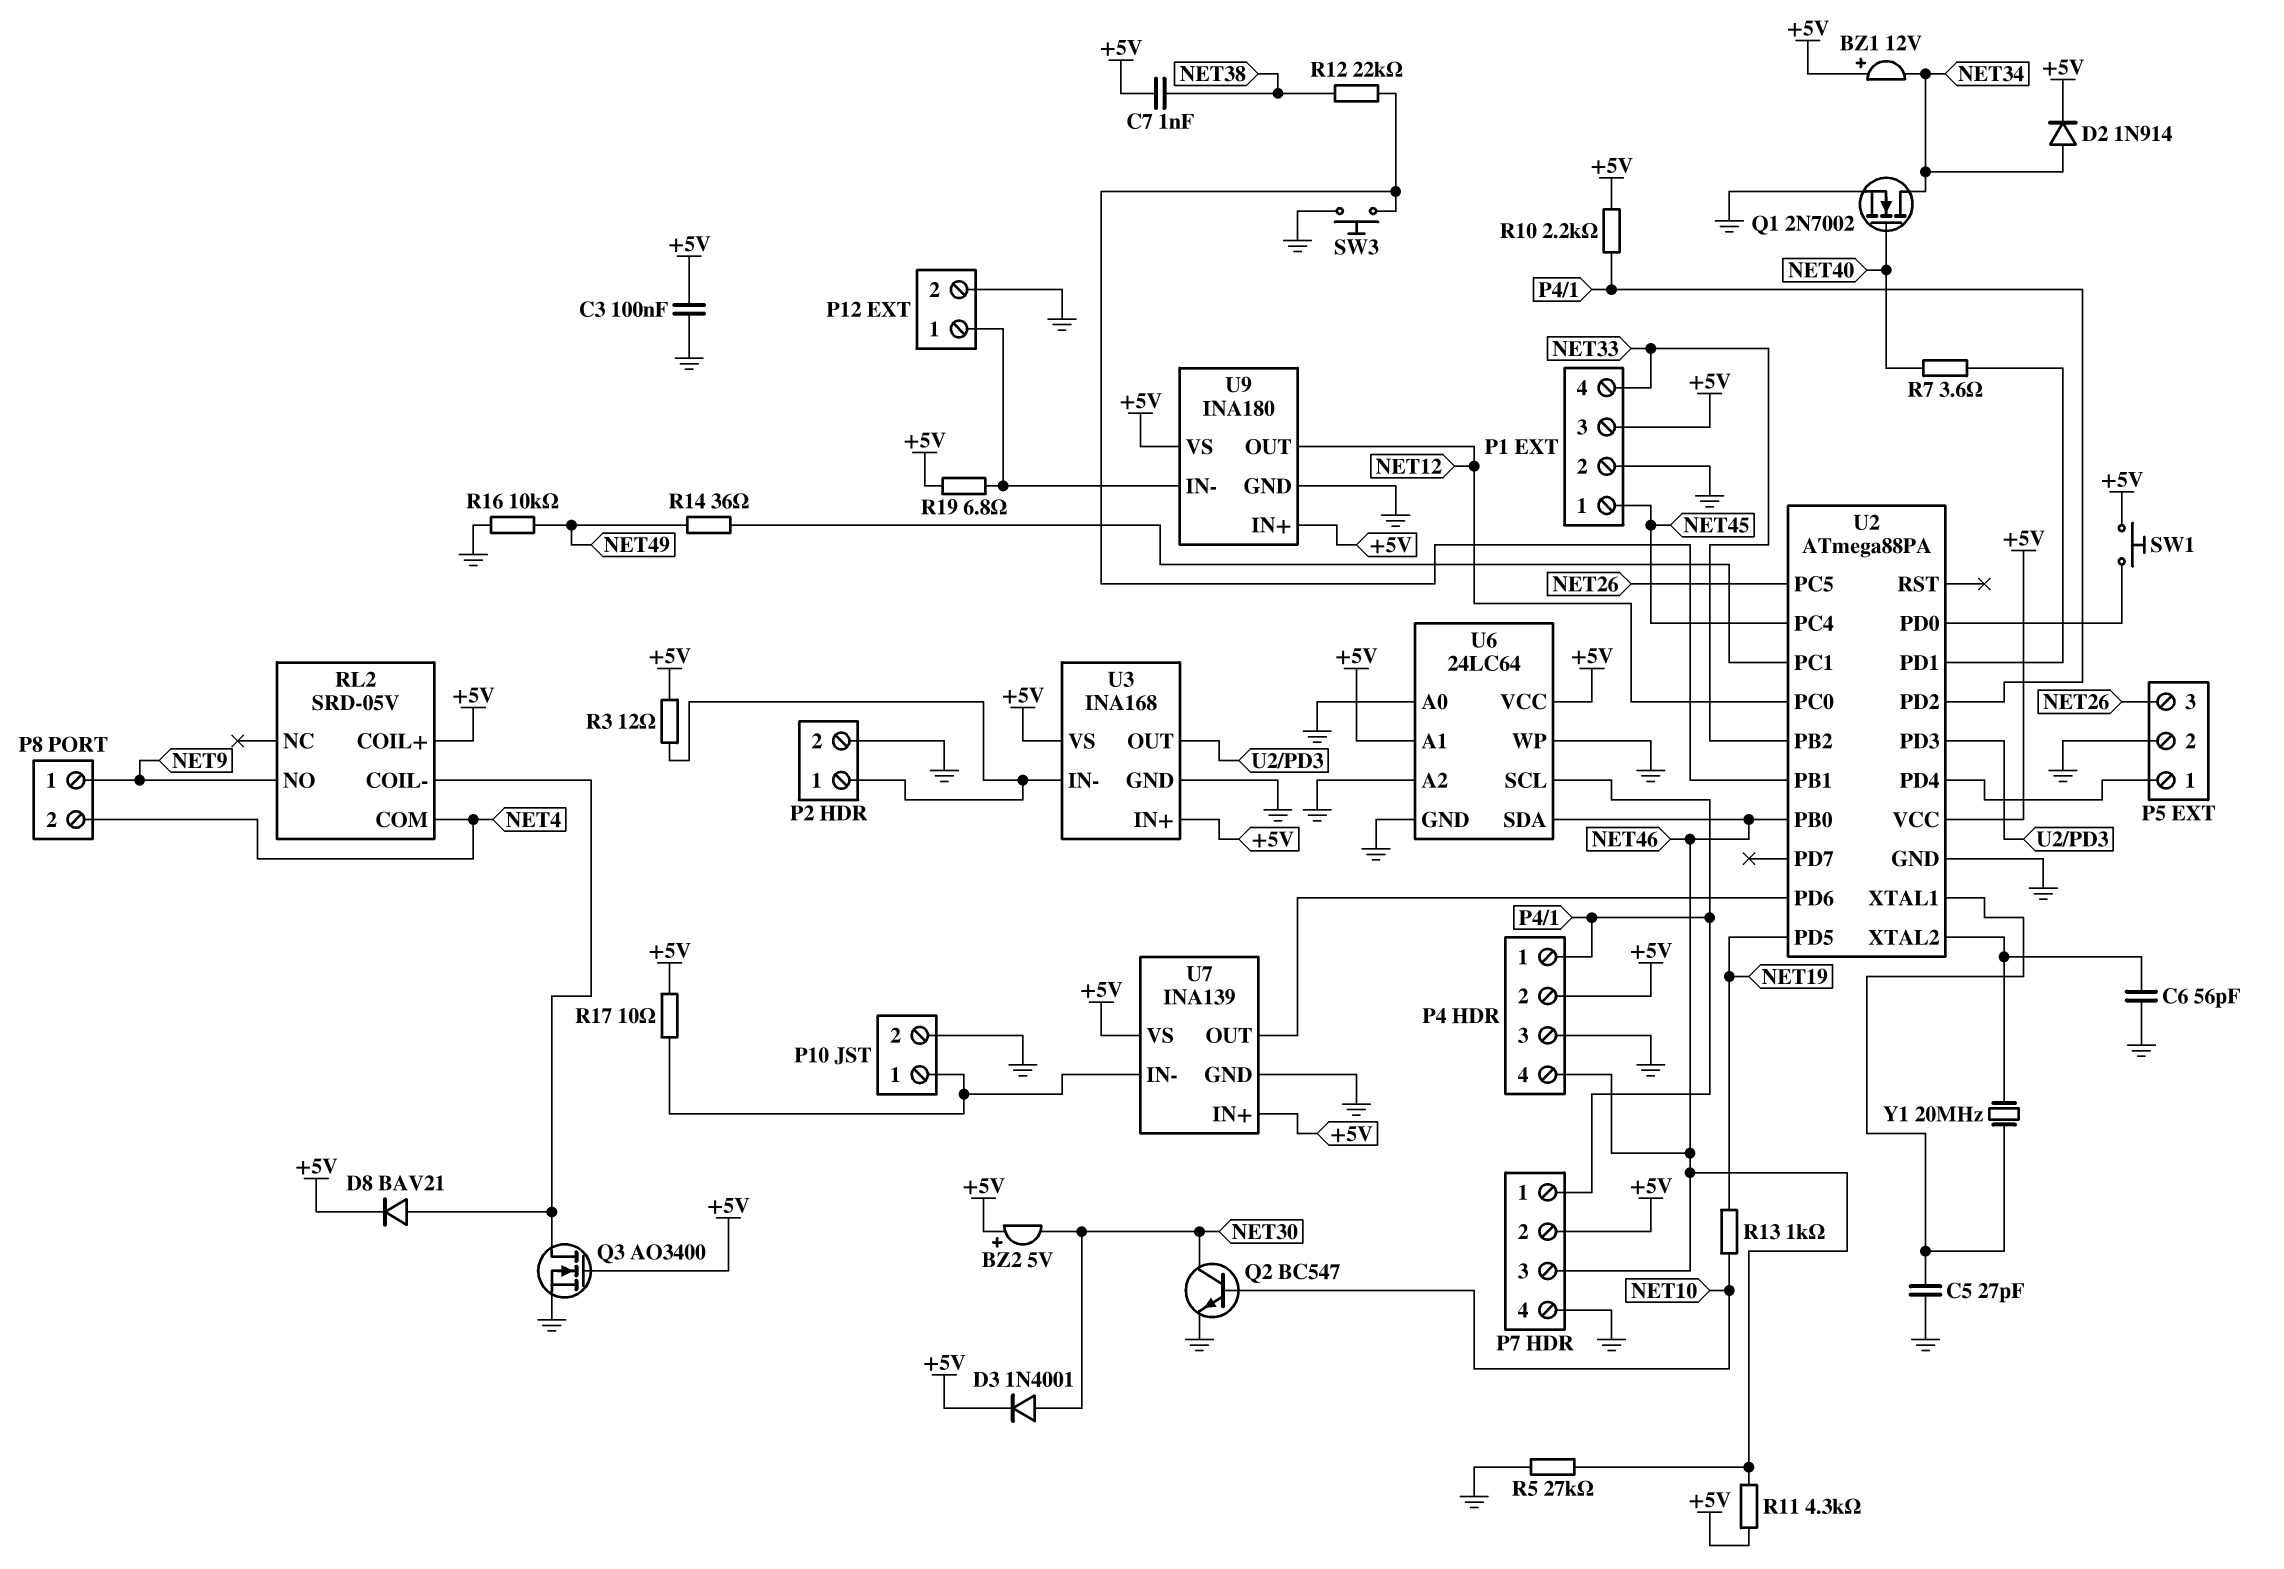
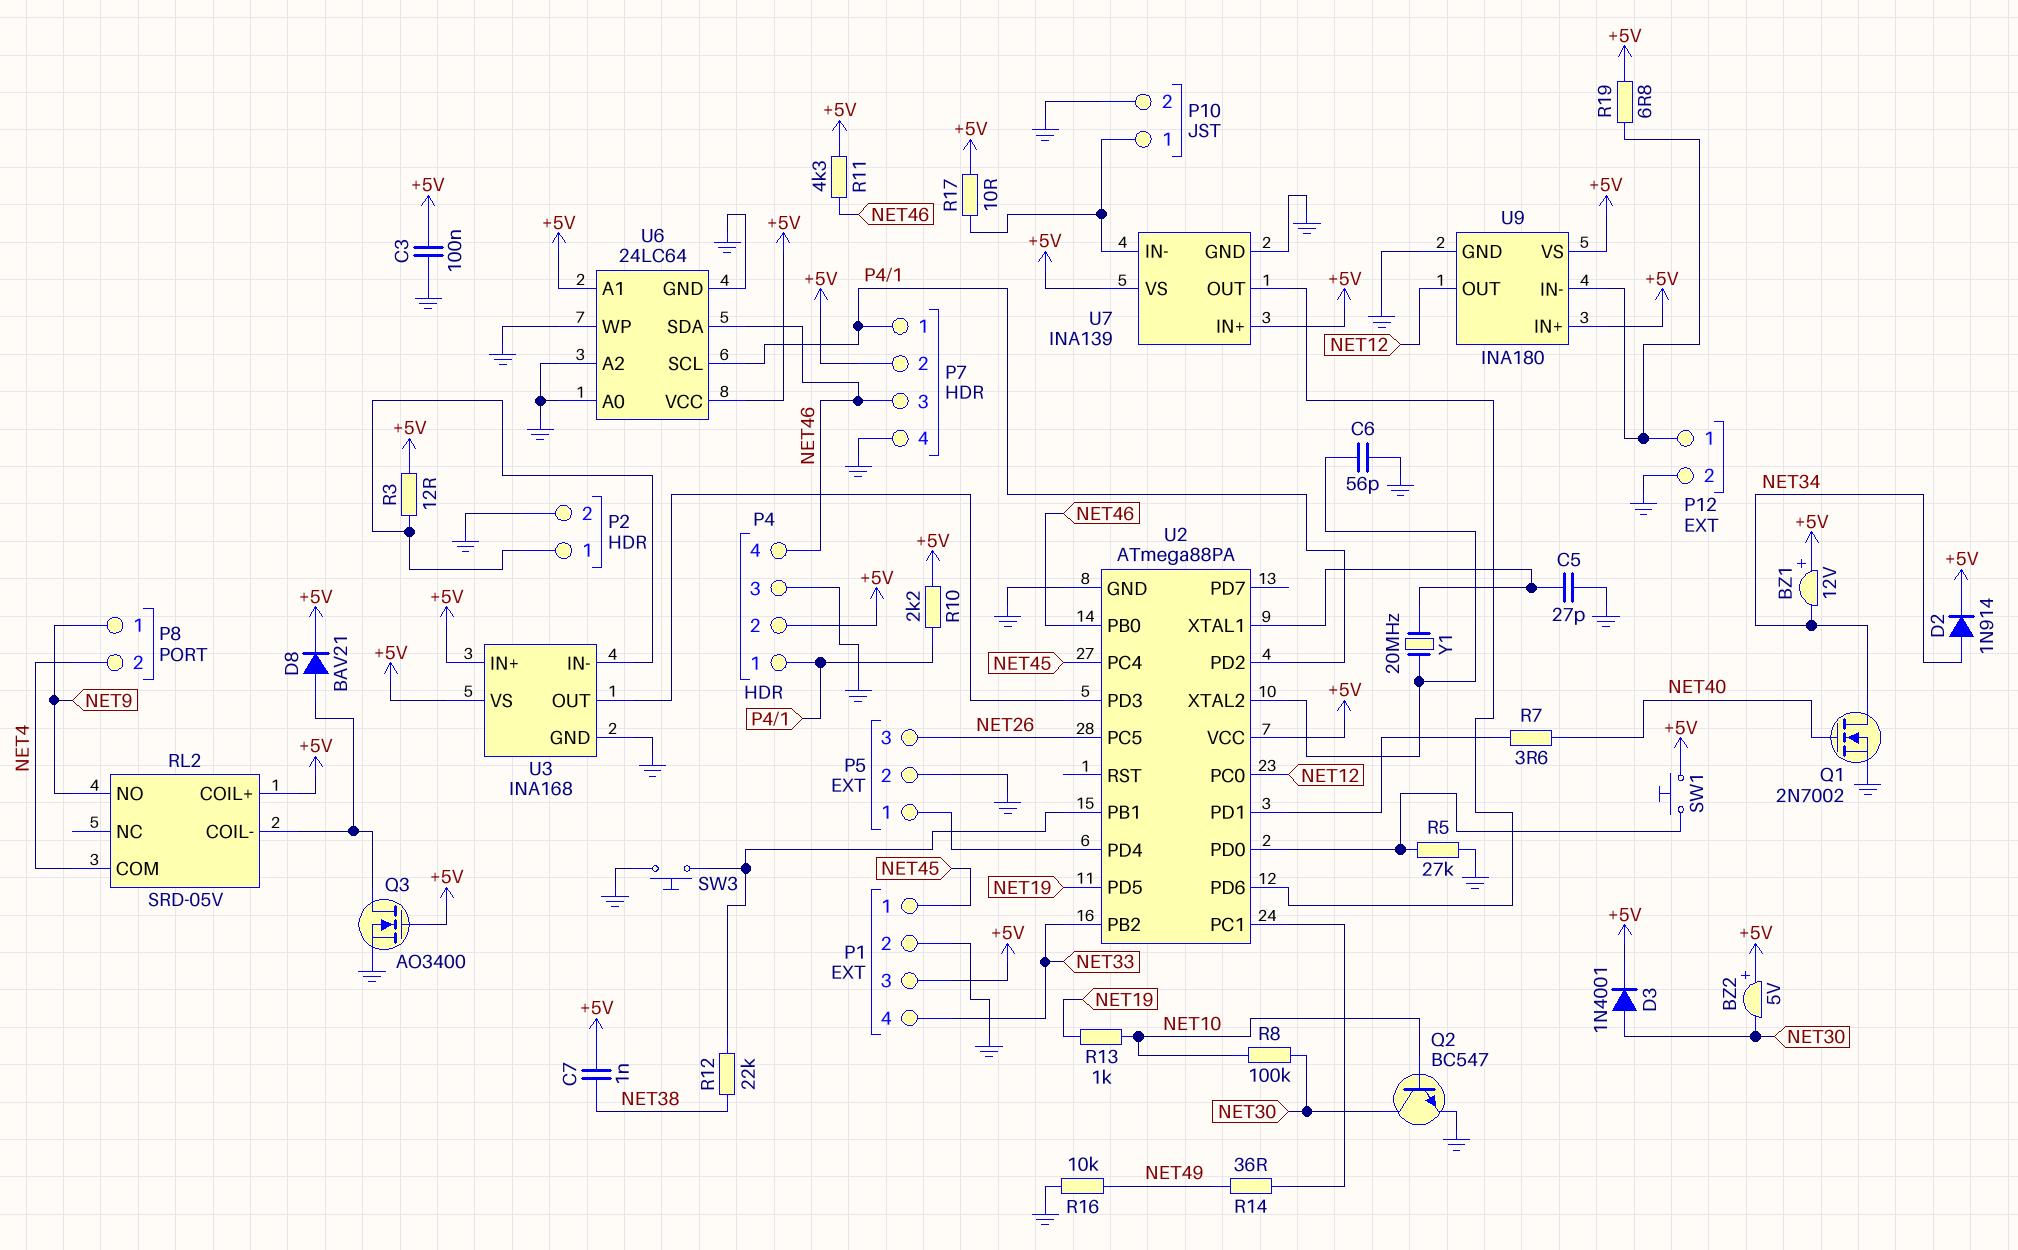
R5: 27k (GND, NET46) -> 27k (GND, U2/PD0)
R8: none -> 100k (NET10, NET30)

